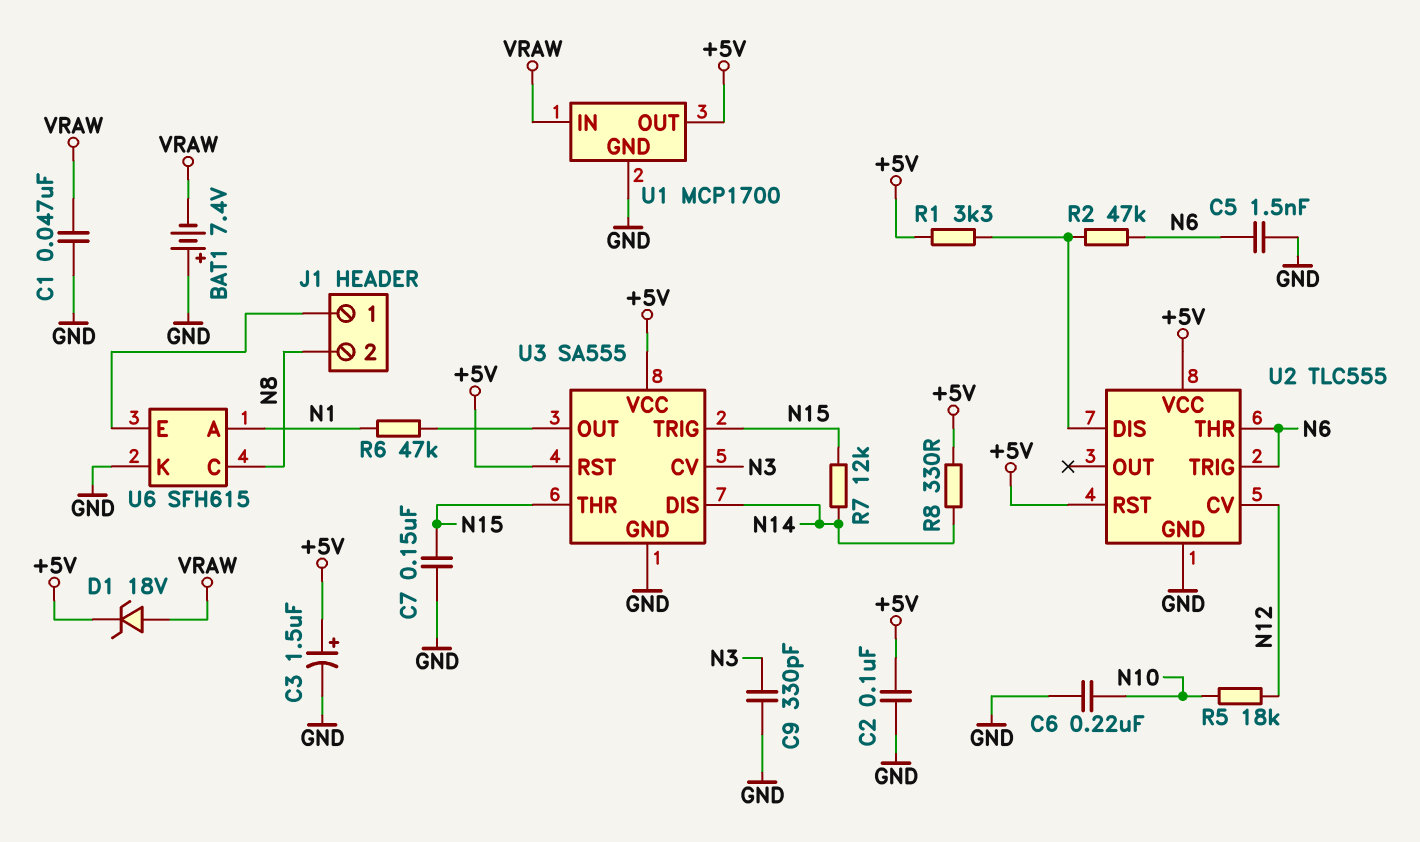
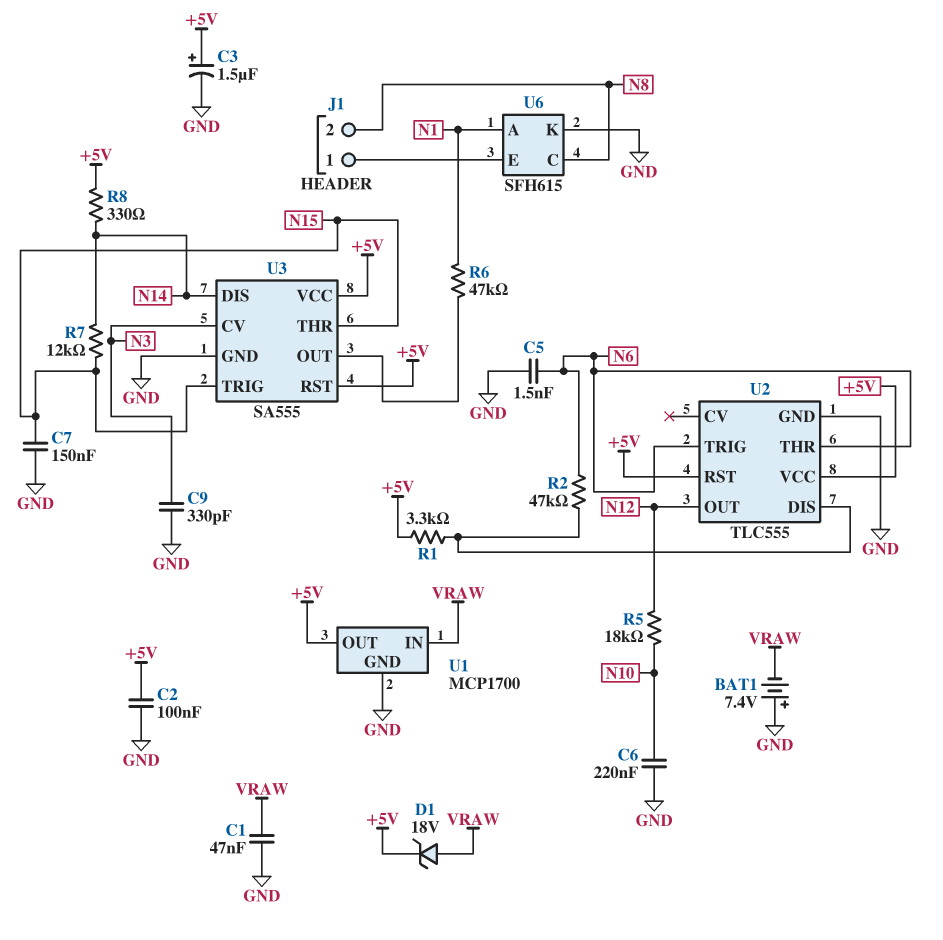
U2 pin CV: N12 -> none
U2 pin OUT: none -> N12

